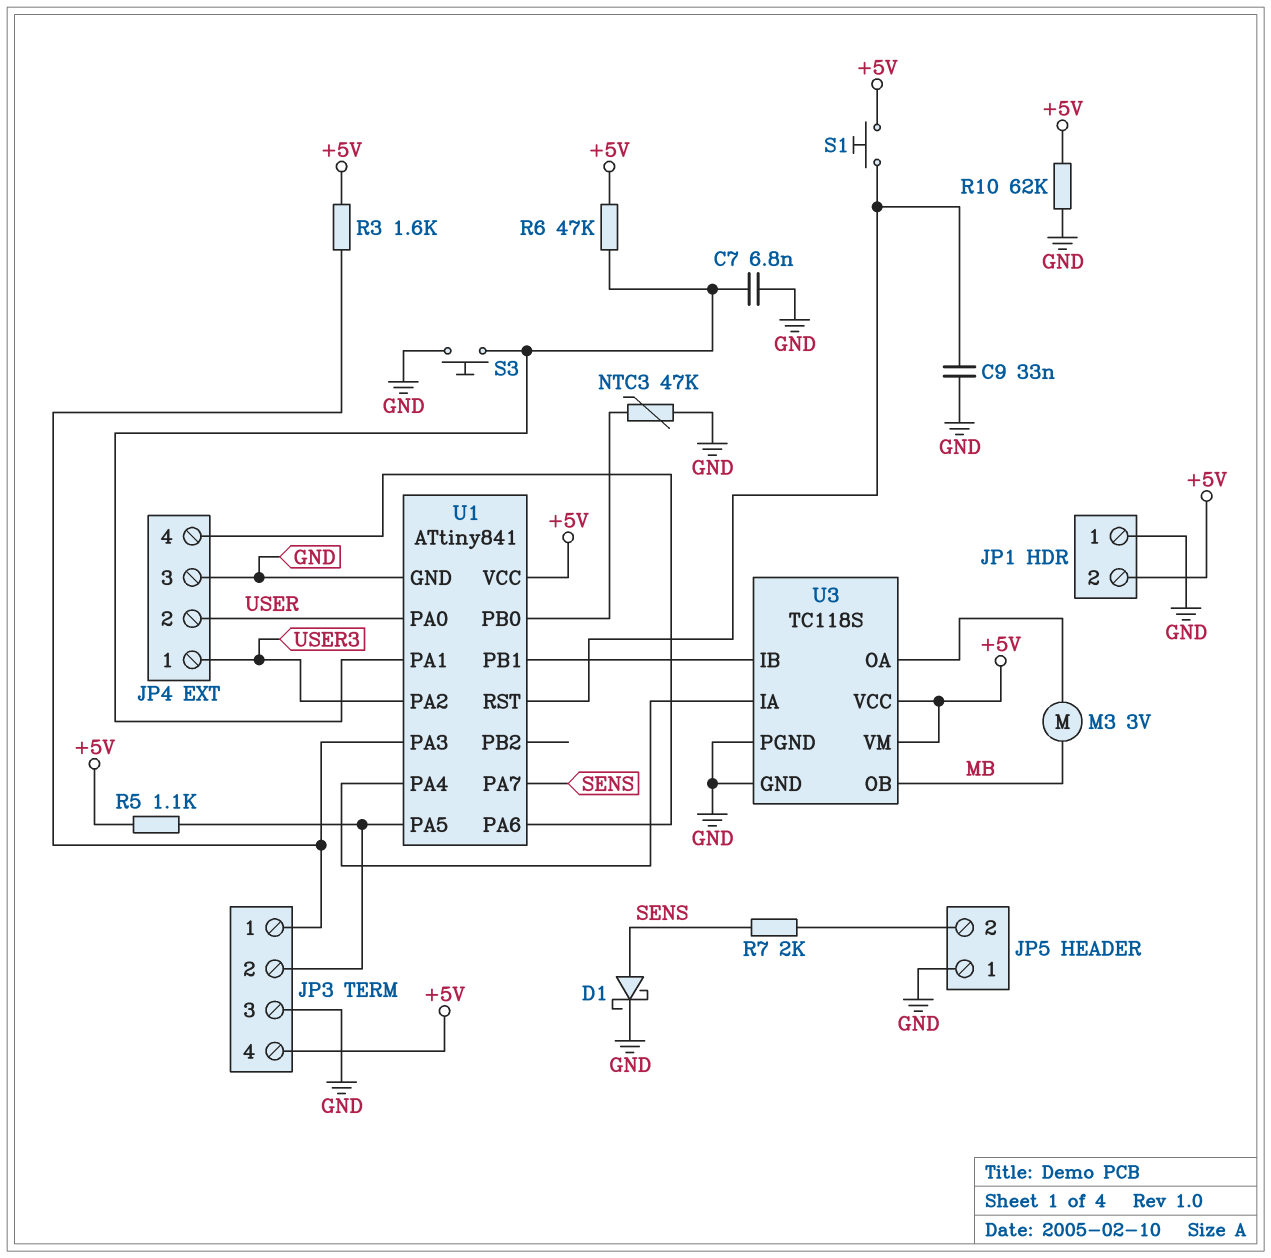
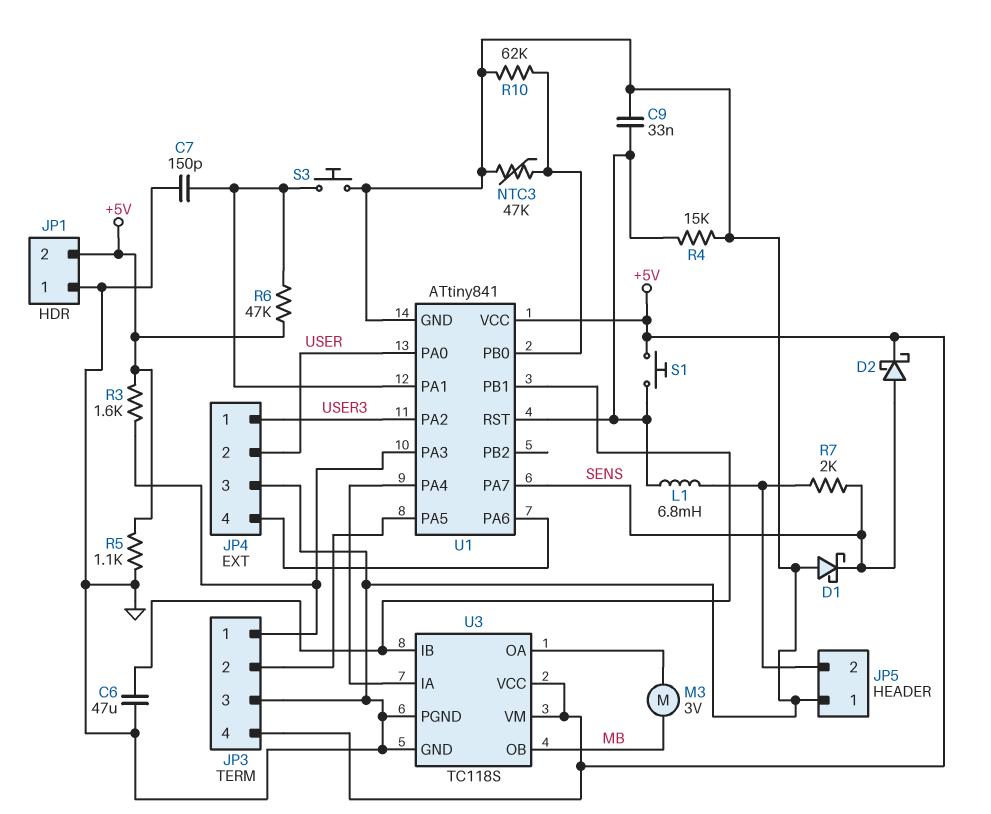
C6: none -> 47uF (GND, U1/PB1)
C7: 6.8nF (GND, U1/PA1) -> 150pF (GND, U1/PA1)
D1: schottky (A SENS, K GND) -> schottky (A GND, K SENS)
D2: none -> schottky (A SENS, K +5V)
L1: none -> 6.8mH (JP5/2, U1/RST)
R4: none -> 15k (GND, U1/RST)
R5: 1.1k (+5V, JP3/2) -> 1.1k (+5V, GND)
R10: 62k (+5V, GND) -> 62k (GND, U1/PB0)

